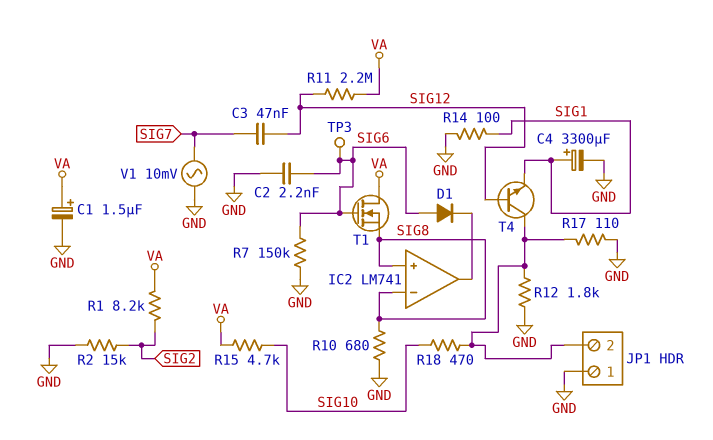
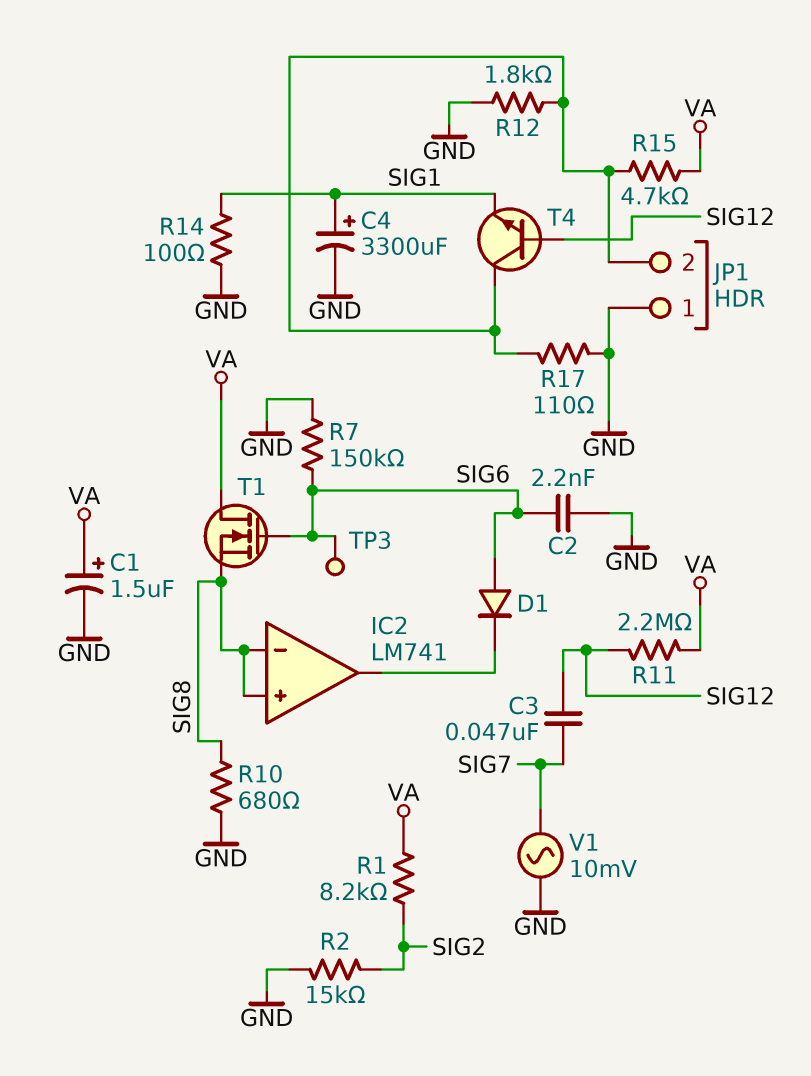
R15: 4.7k (SIG10, VA) -> 4.7k (JP1/2, VA)
R18: 470 (JP1/2, SIG10) -> none

